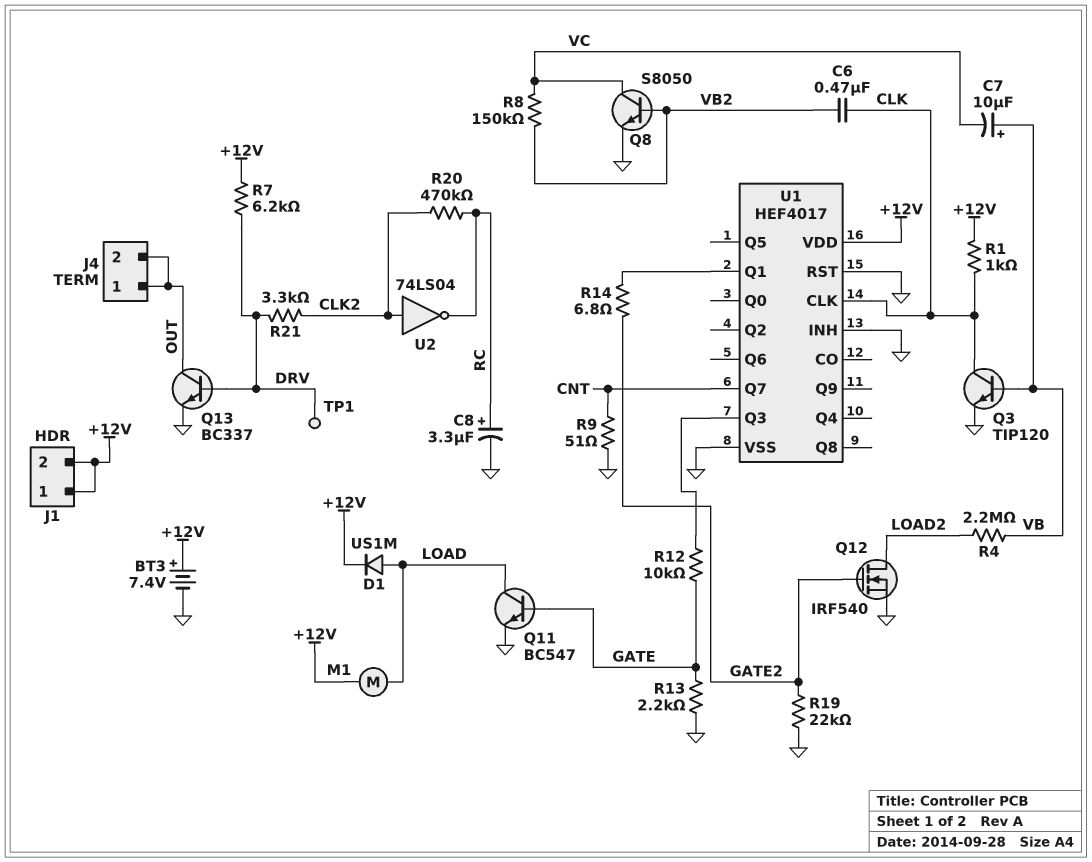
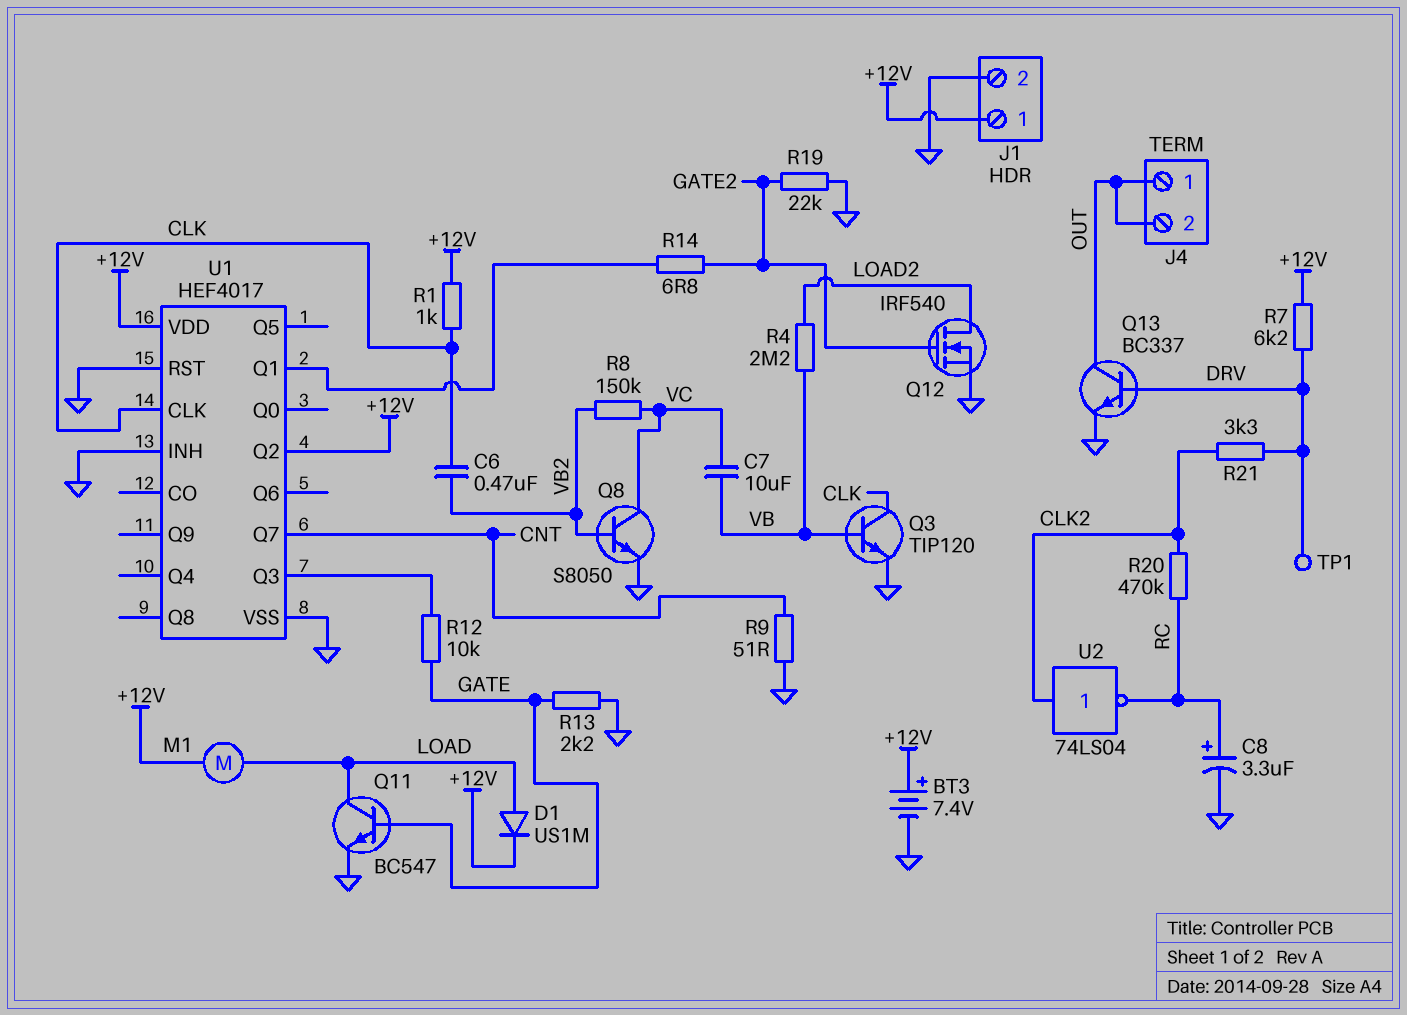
C7: 10uF (plus VB, minus VC) -> 10uF (VB, VC)
J1 pin 2: +12V -> GND
U1 pin Q2: none -> +12V

